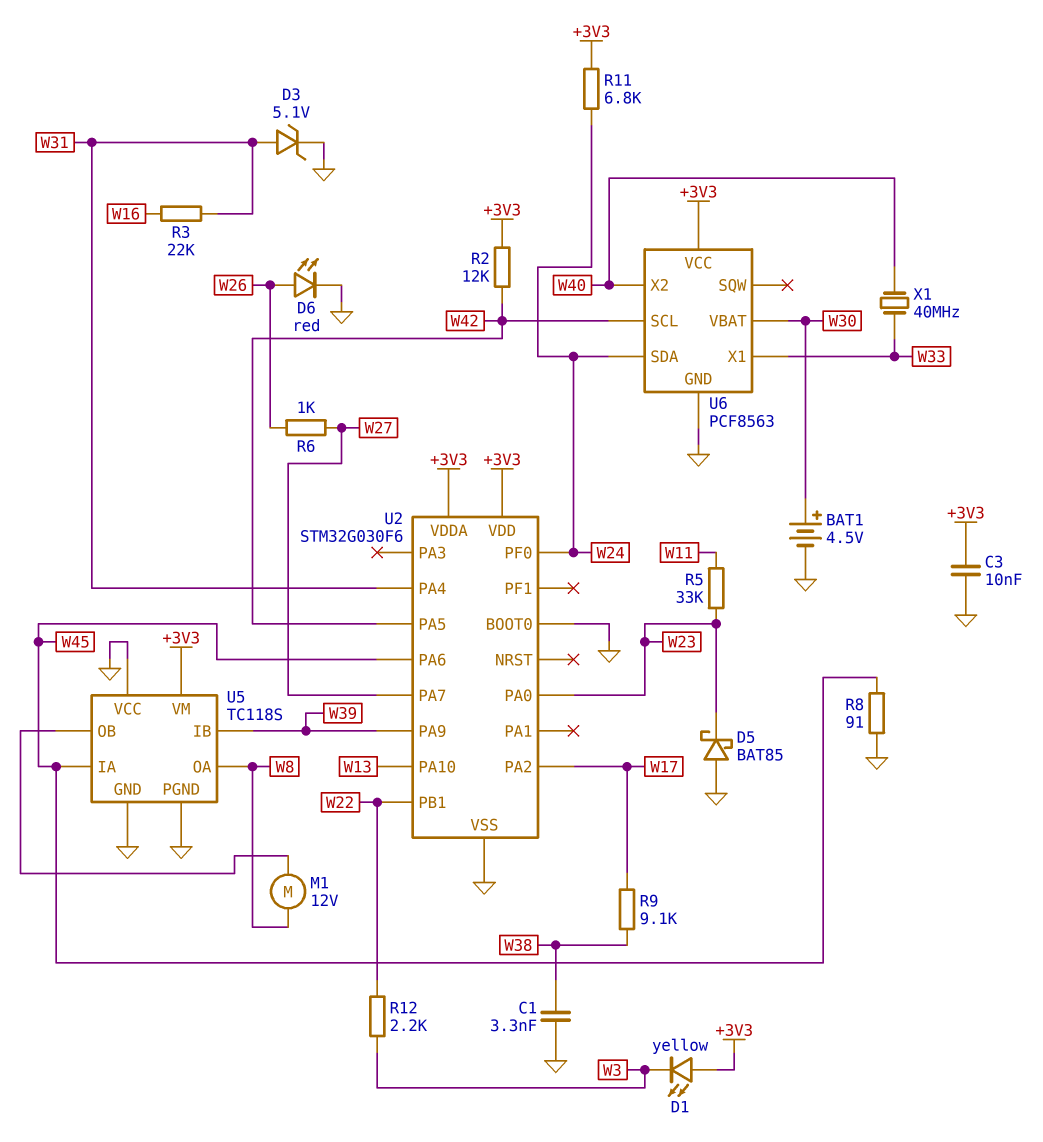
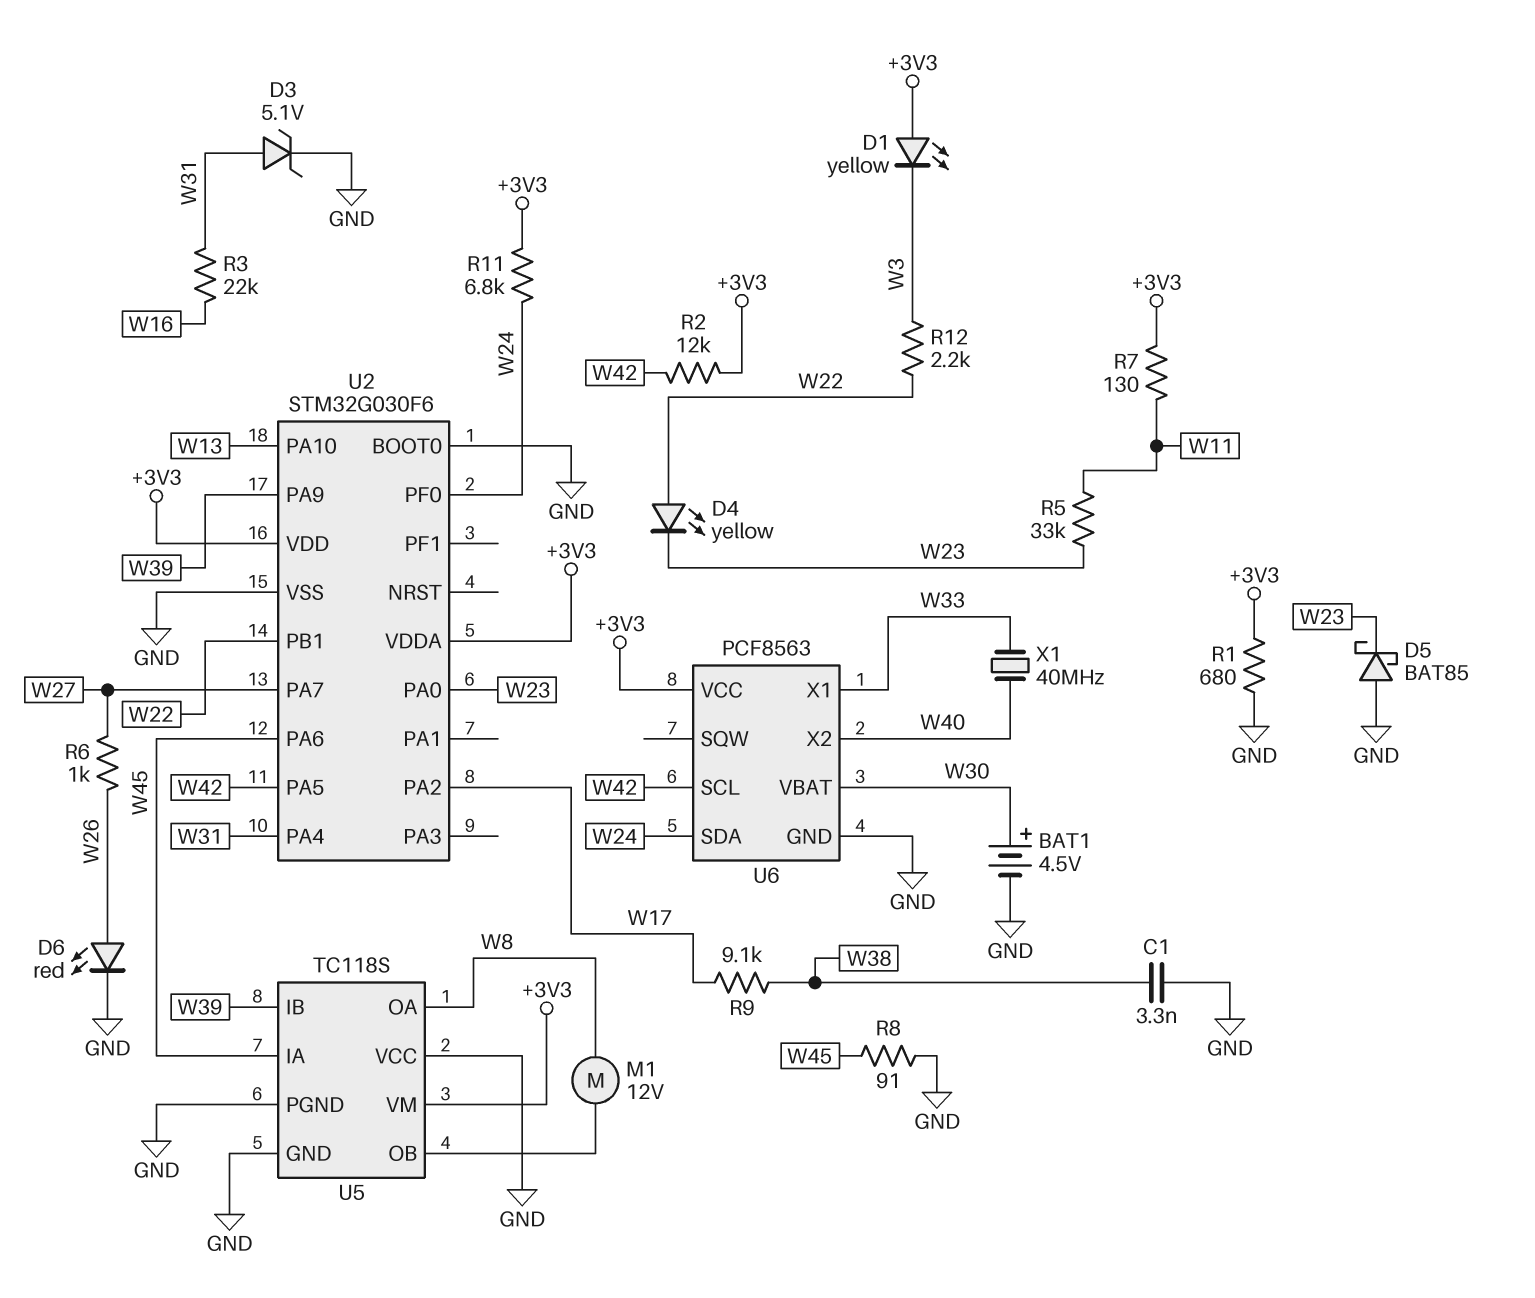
C3: 10nF (+3V3, GND) -> none
D4: none -> LED yellow (A W22, K W23)
R1: none -> 680 (+3V3, GND)
R7: none -> 130 (+3V3, W11)

